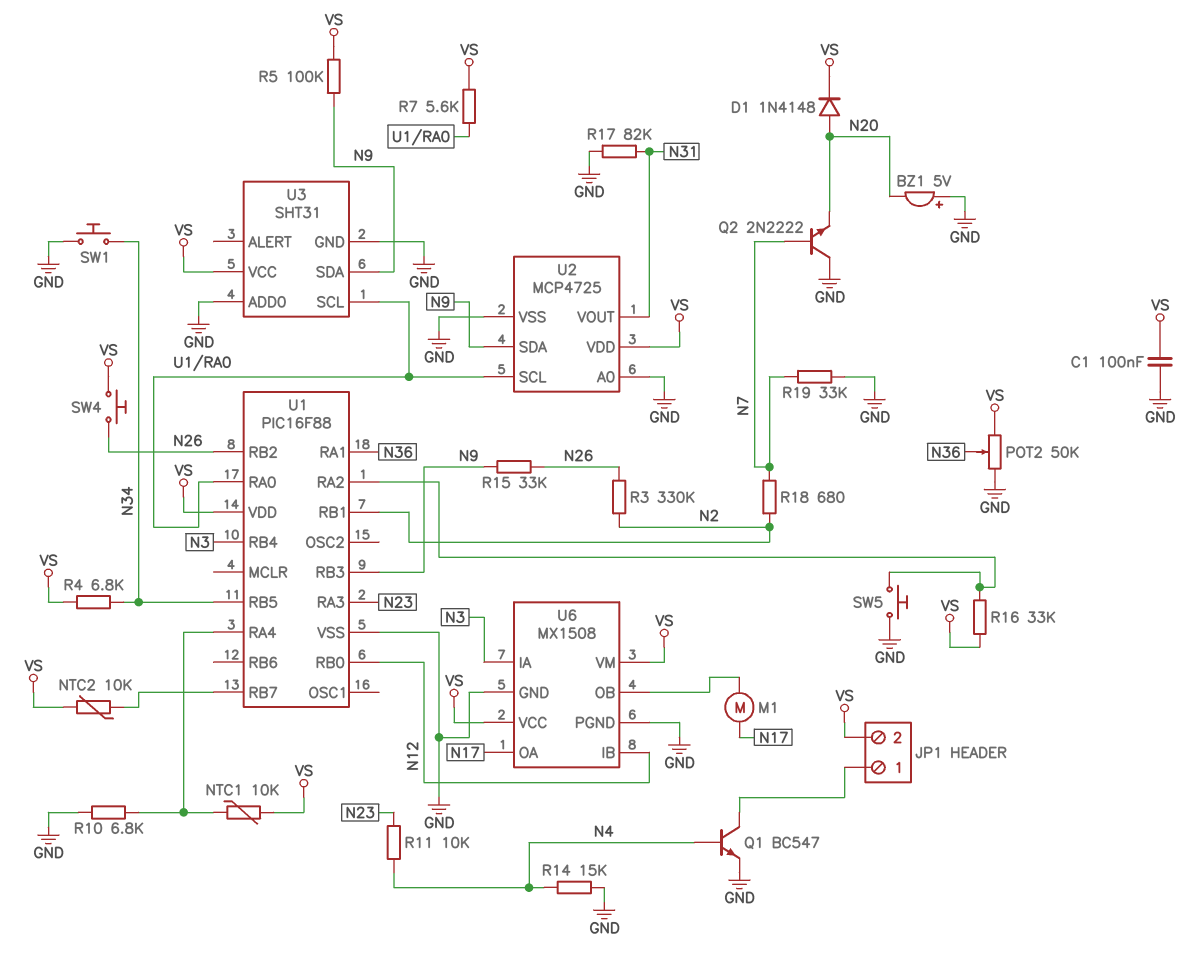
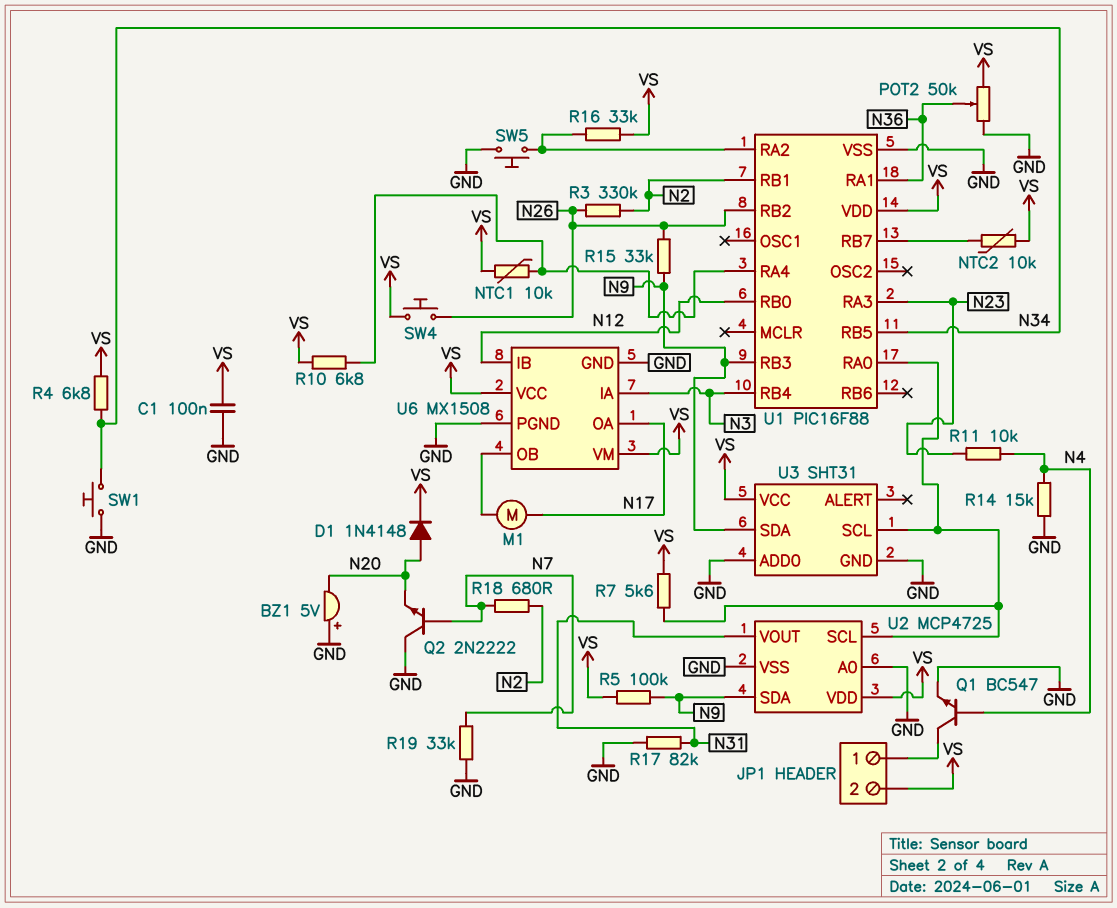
R10: 6.8k (GND, U1/RA4) -> 6.8k (U1/RA4, VS)

